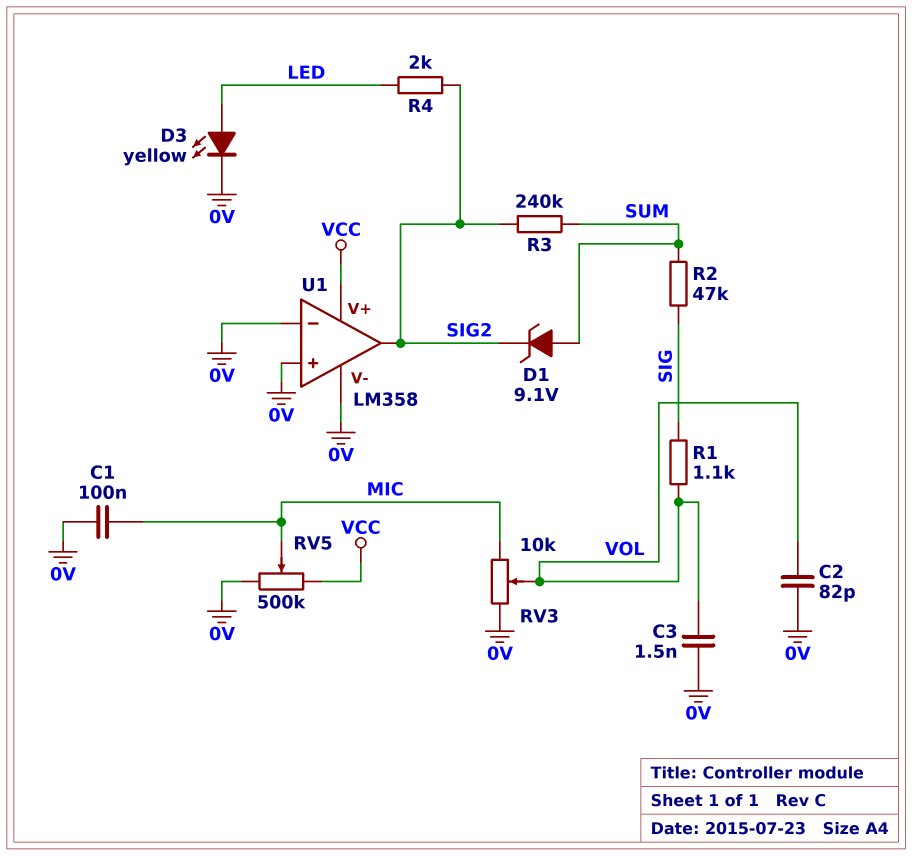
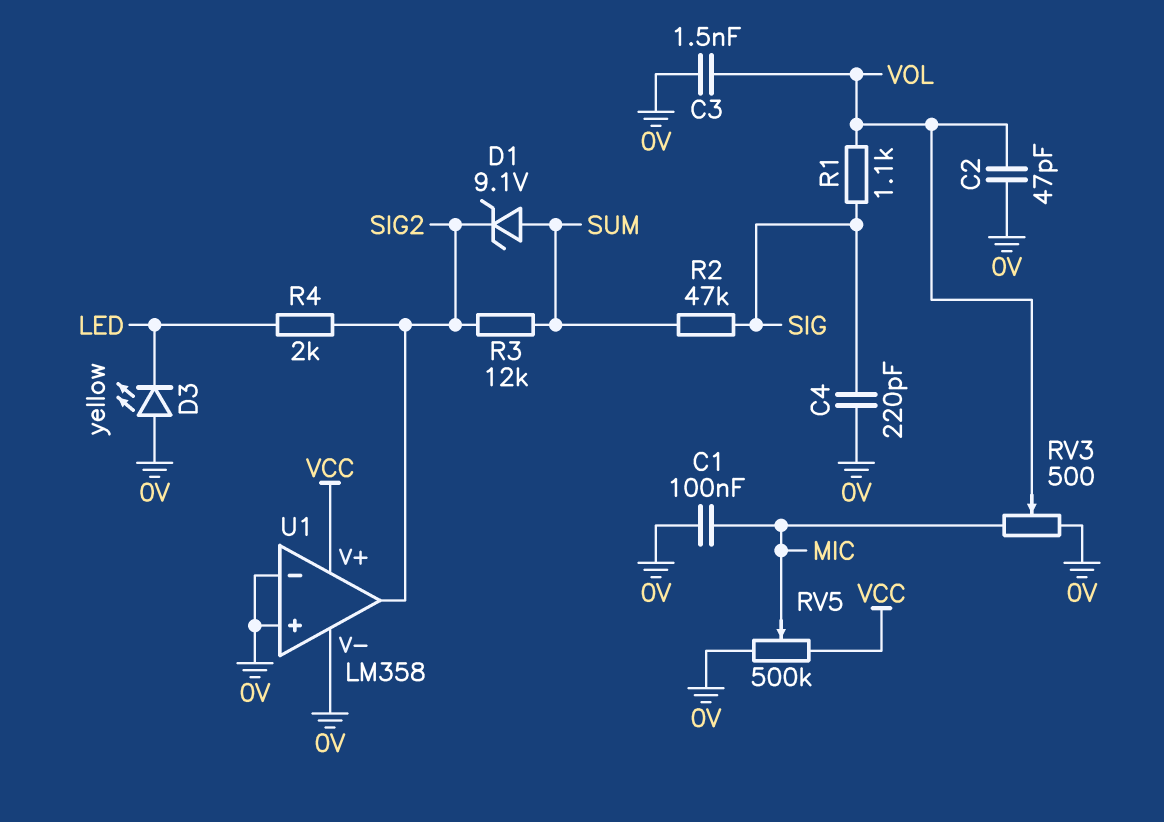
C2: 82pF (0V, VOL) -> 47pF (0V, VOL)
C4: none -> 220pF (0V, SIG)
D3: LED yellow (A LED, K 0V) -> LED yellow (A 0V, K LED)
R3: 240k (SIG2, SUM) -> 12k (SIG2, SUM)
RV3: 10k (0V, MIC, wiper VOL) -> 500 (0V, MIC, wiper VOL)

